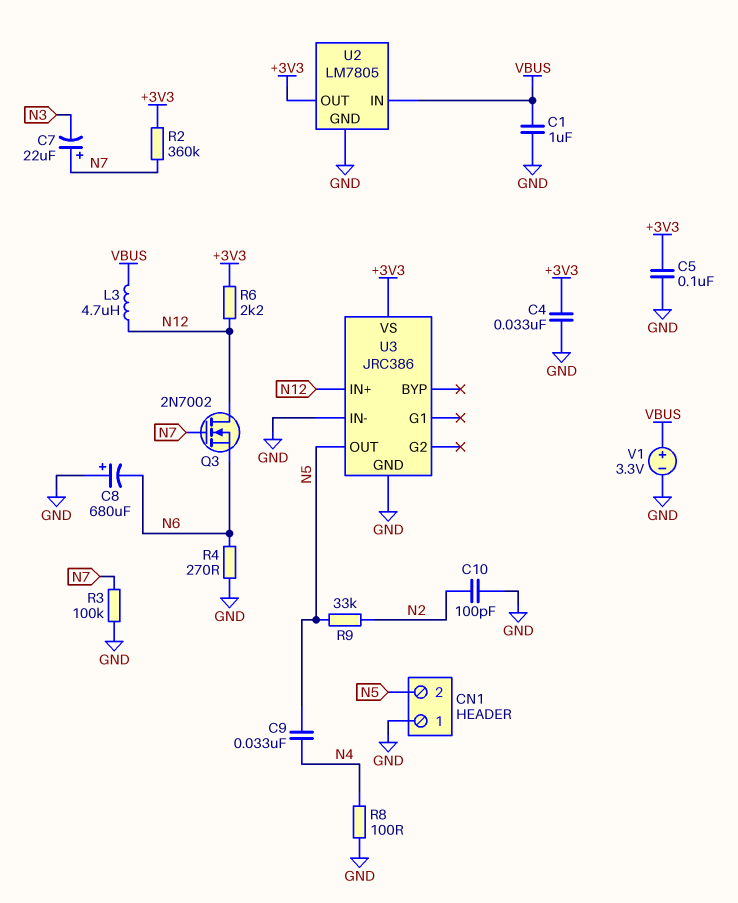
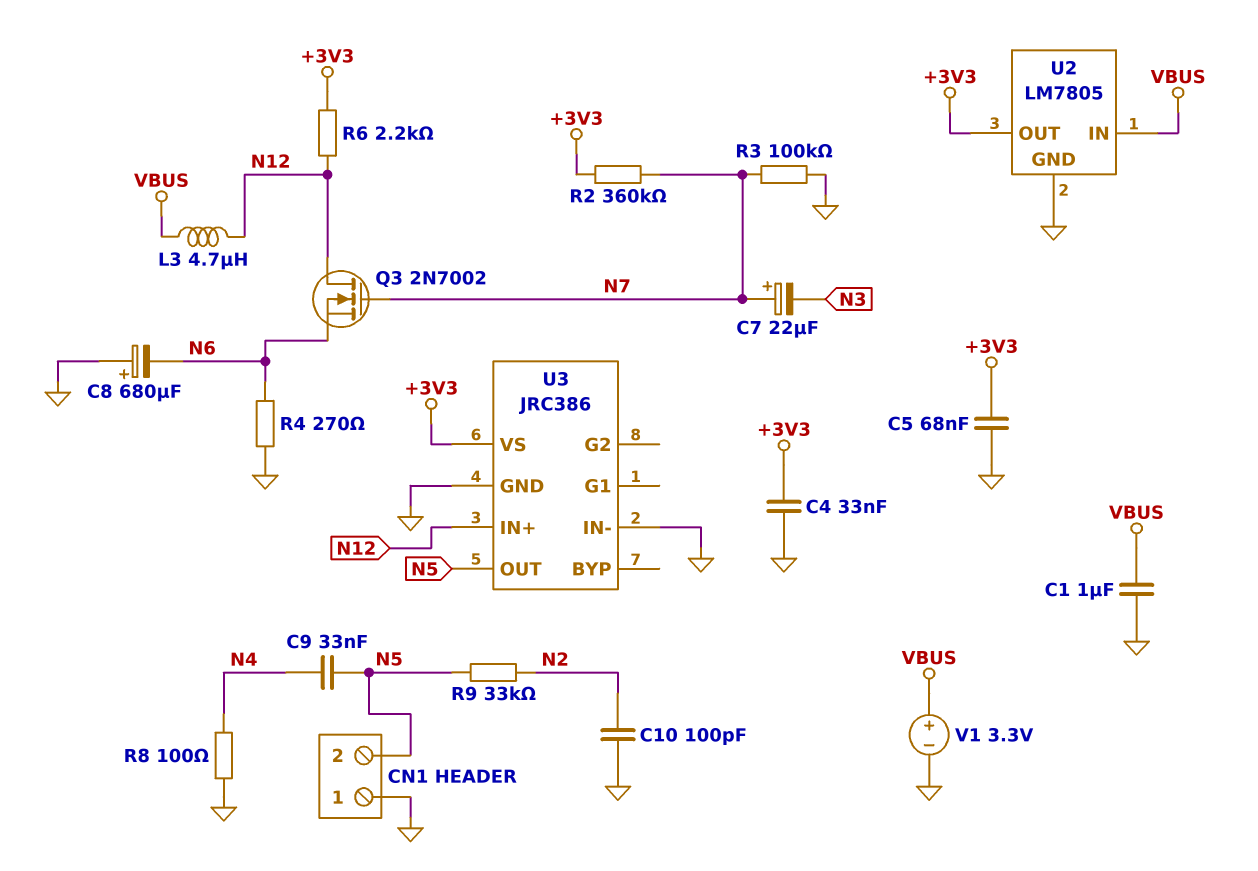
C5: 100nF (+3V3, GND) -> 68nF (+3V3, GND)

